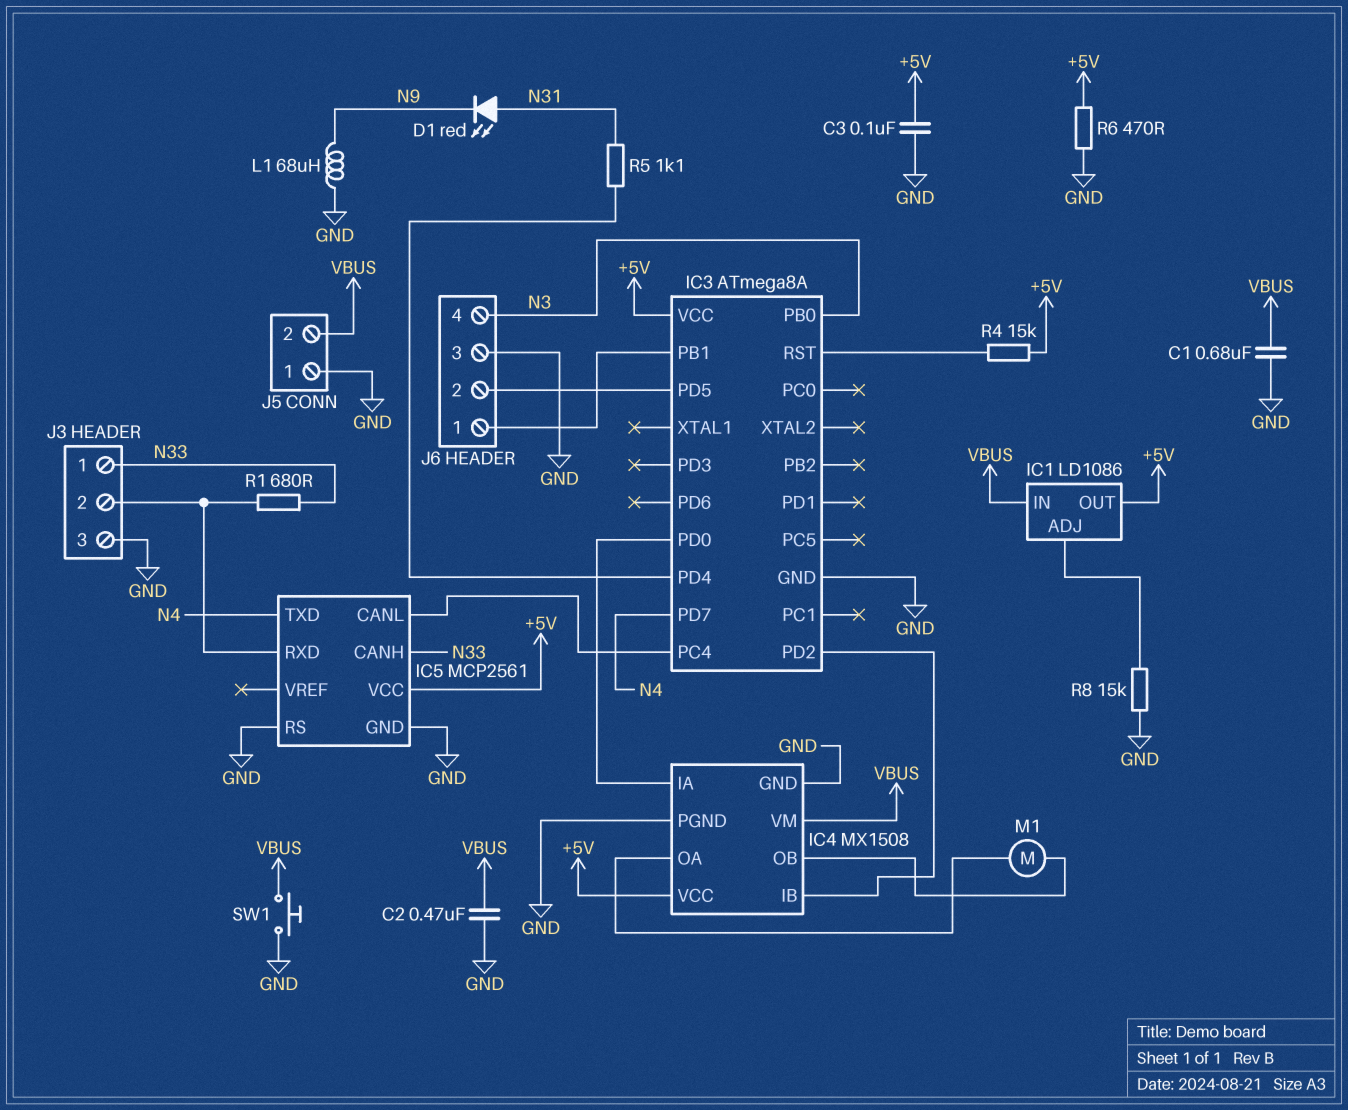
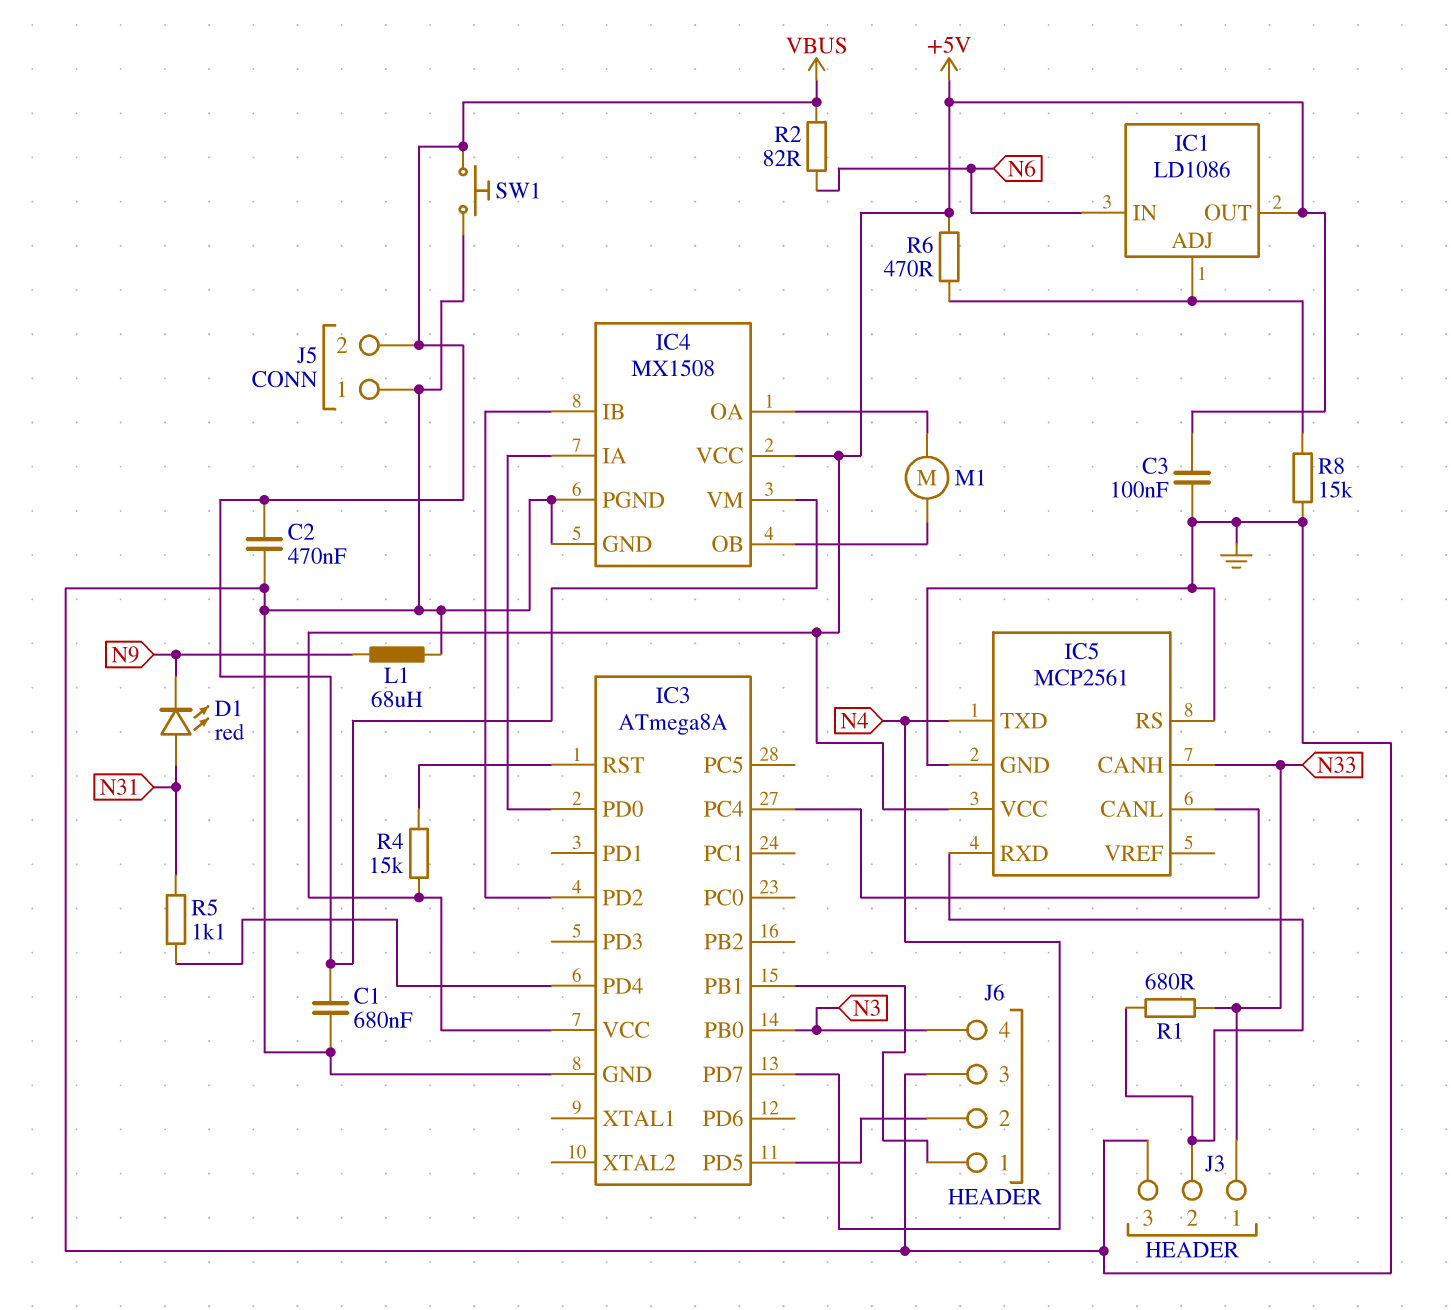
IC1 pin IN: VBUS -> N6
R2: none -> 82 (N6, VBUS)
R6: 470 (+5V, GND) -> 470 (+5V, IC1/ADJ)

